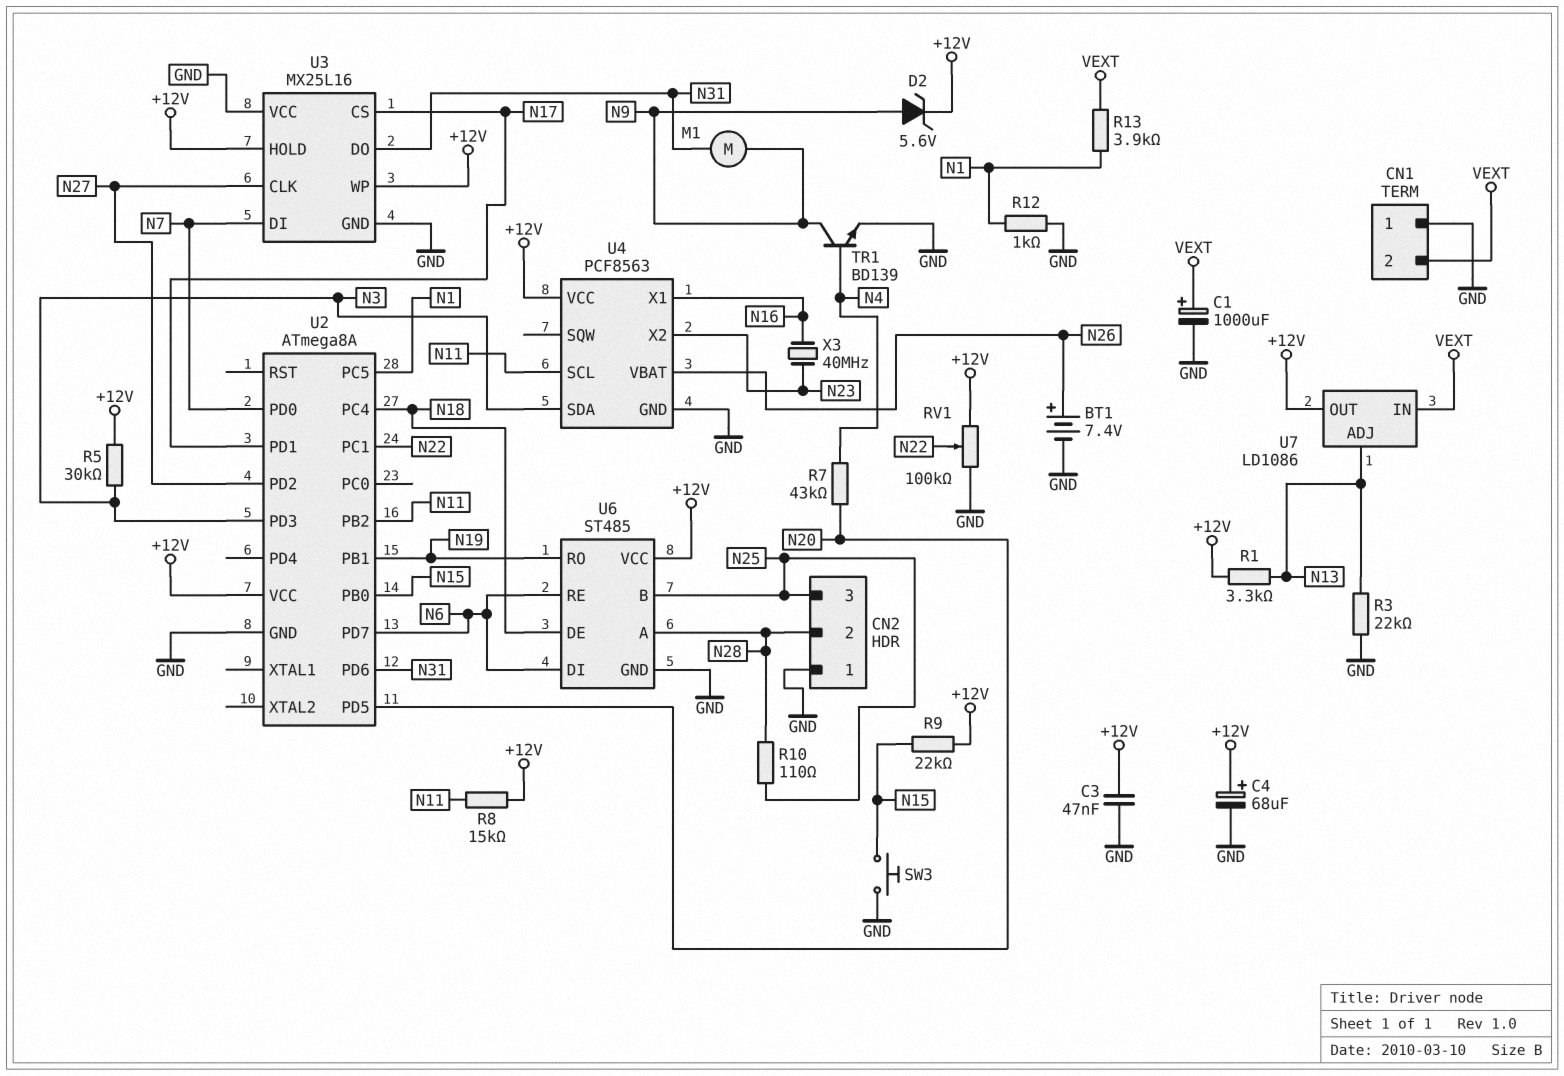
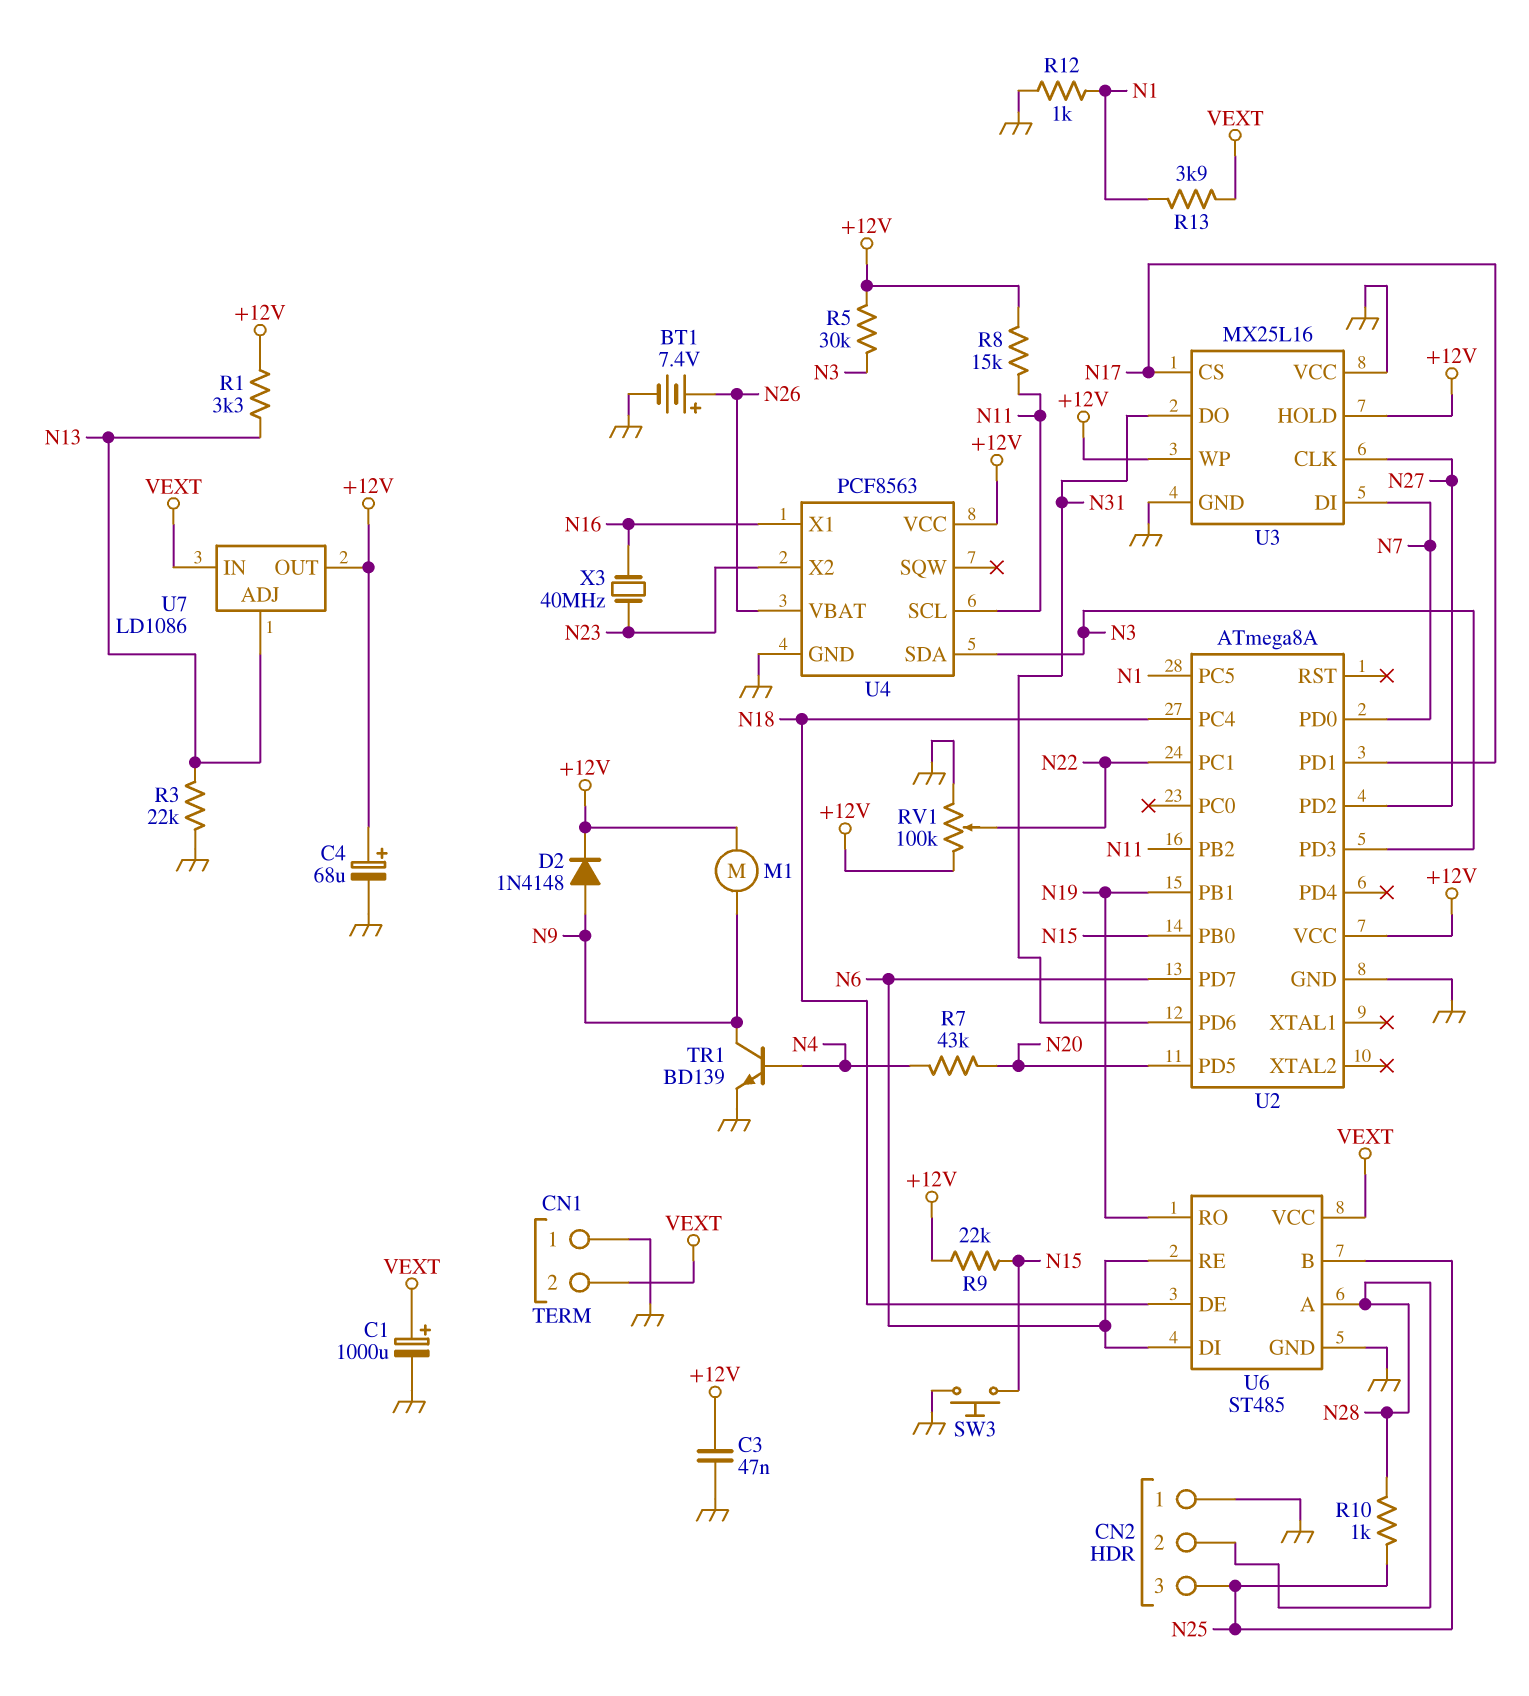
D2: zener 5.6V (A N9, K +12V) -> diode 1N4148 (A N9, K +12V)
M1: motor (N9, N31) -> motor (+12V, N9)
R10: 110 (N25, N28) -> 1k (N25, N28)
U6 pin VCC: +12V -> VEXT

